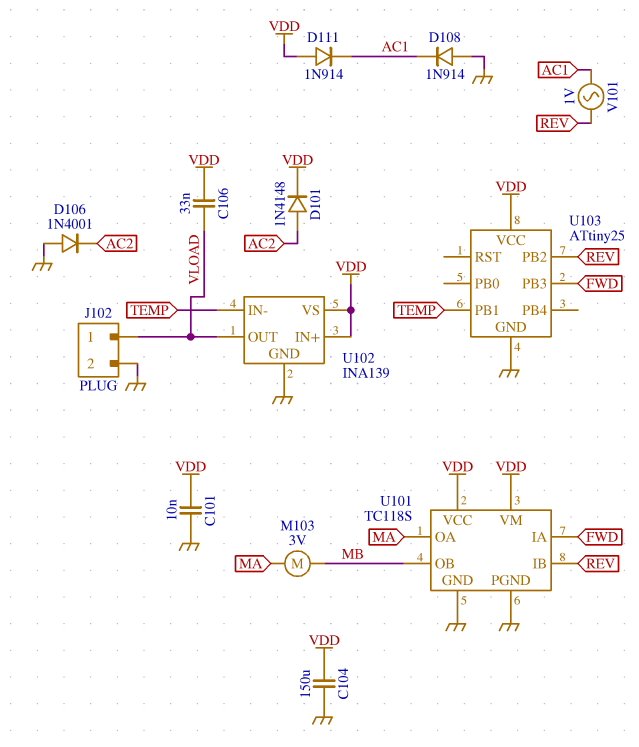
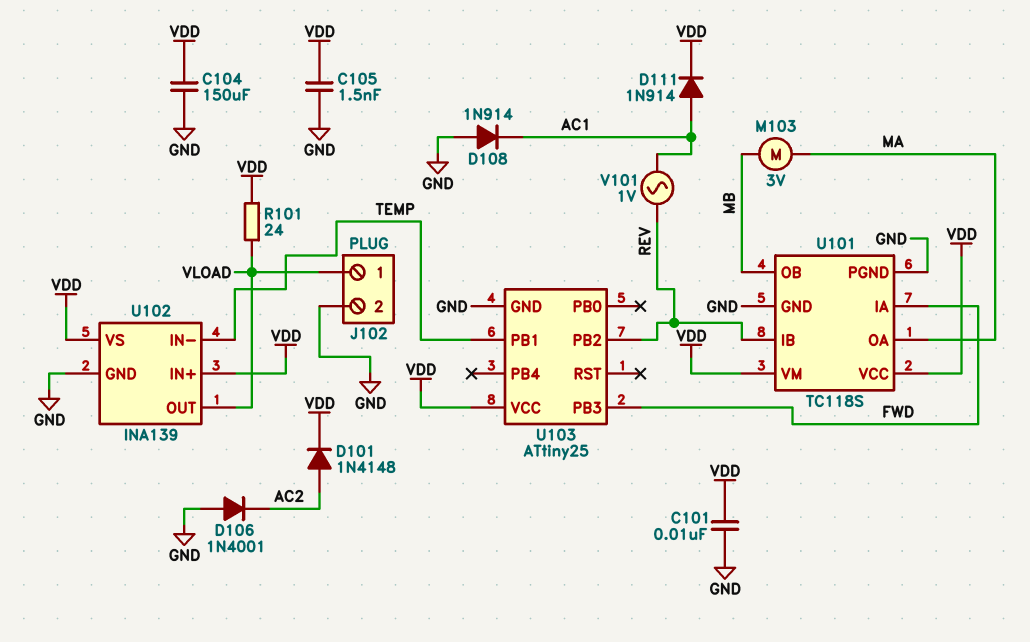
C105: none -> 1.5nF (GND, VDD)
C106: 33nF (VDD, VLOAD) -> none
D111: diode 1N914 (A VDD, K AC1) -> diode 1N914 (A AC1, K VDD)
R101: none -> 24 (VDD, VLOAD)

